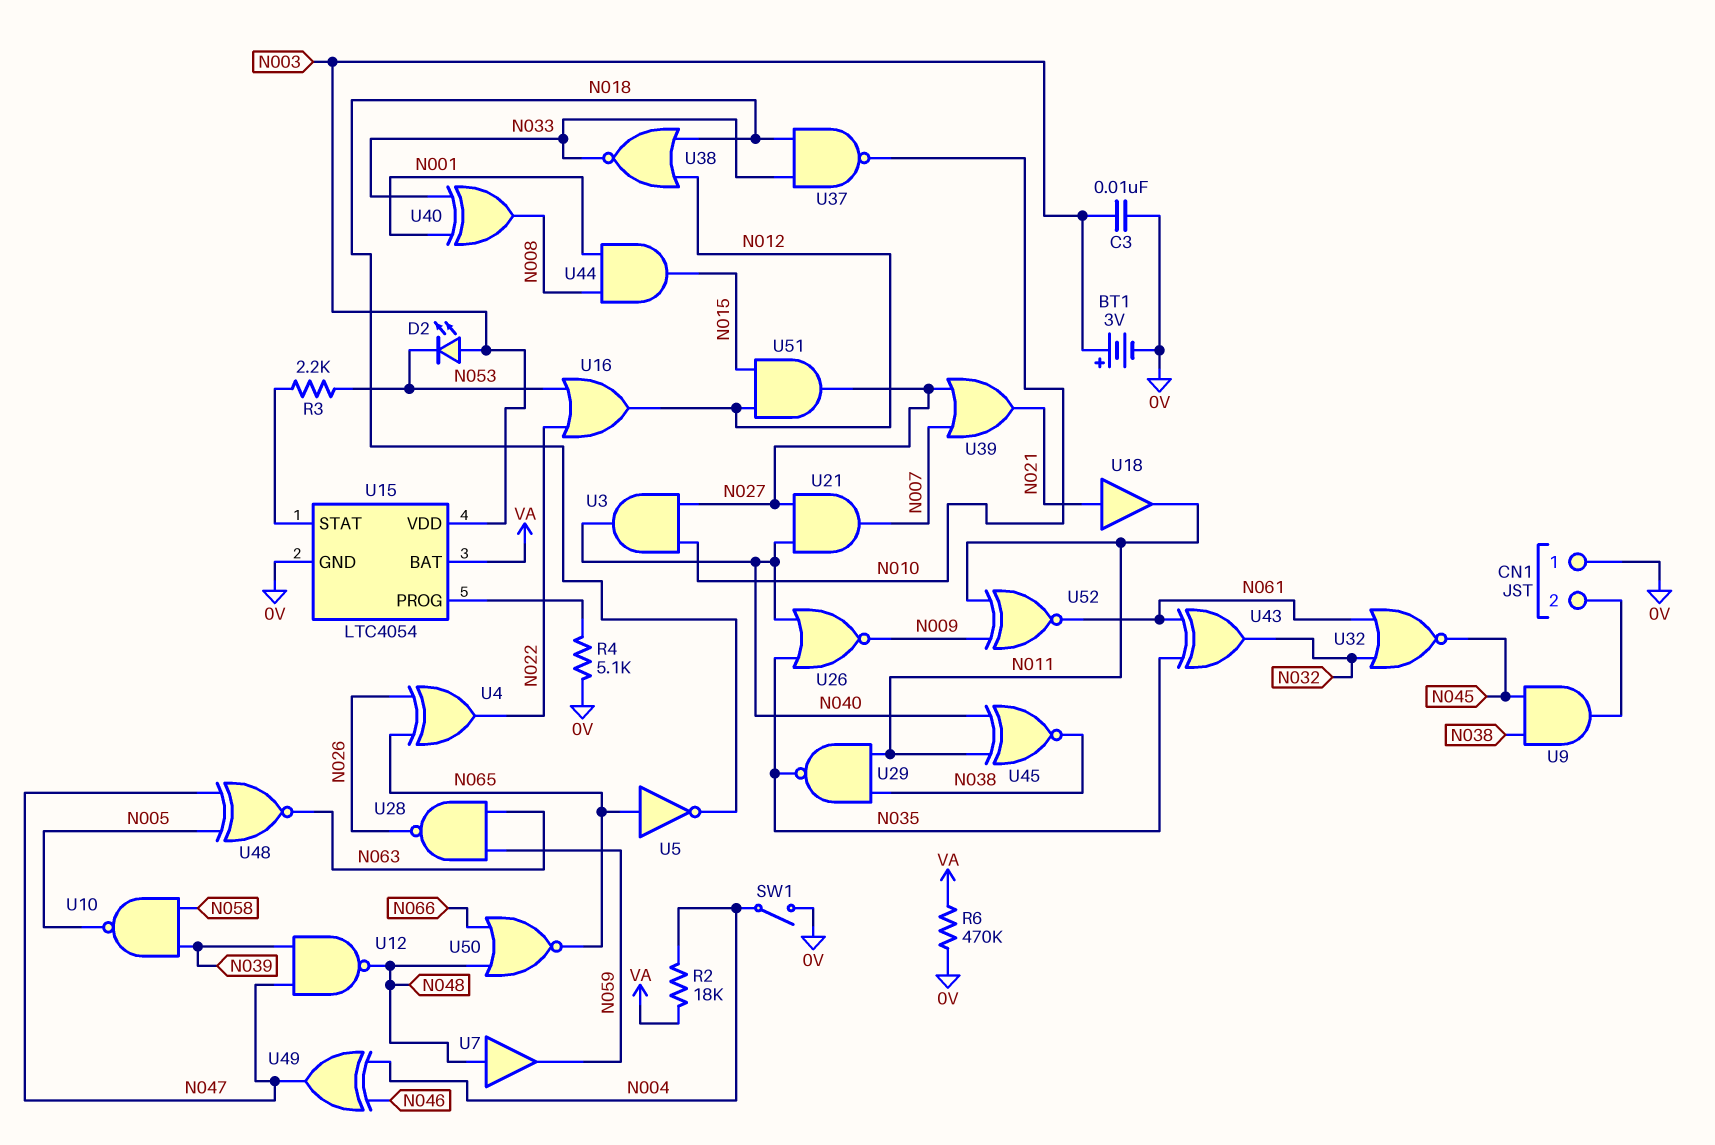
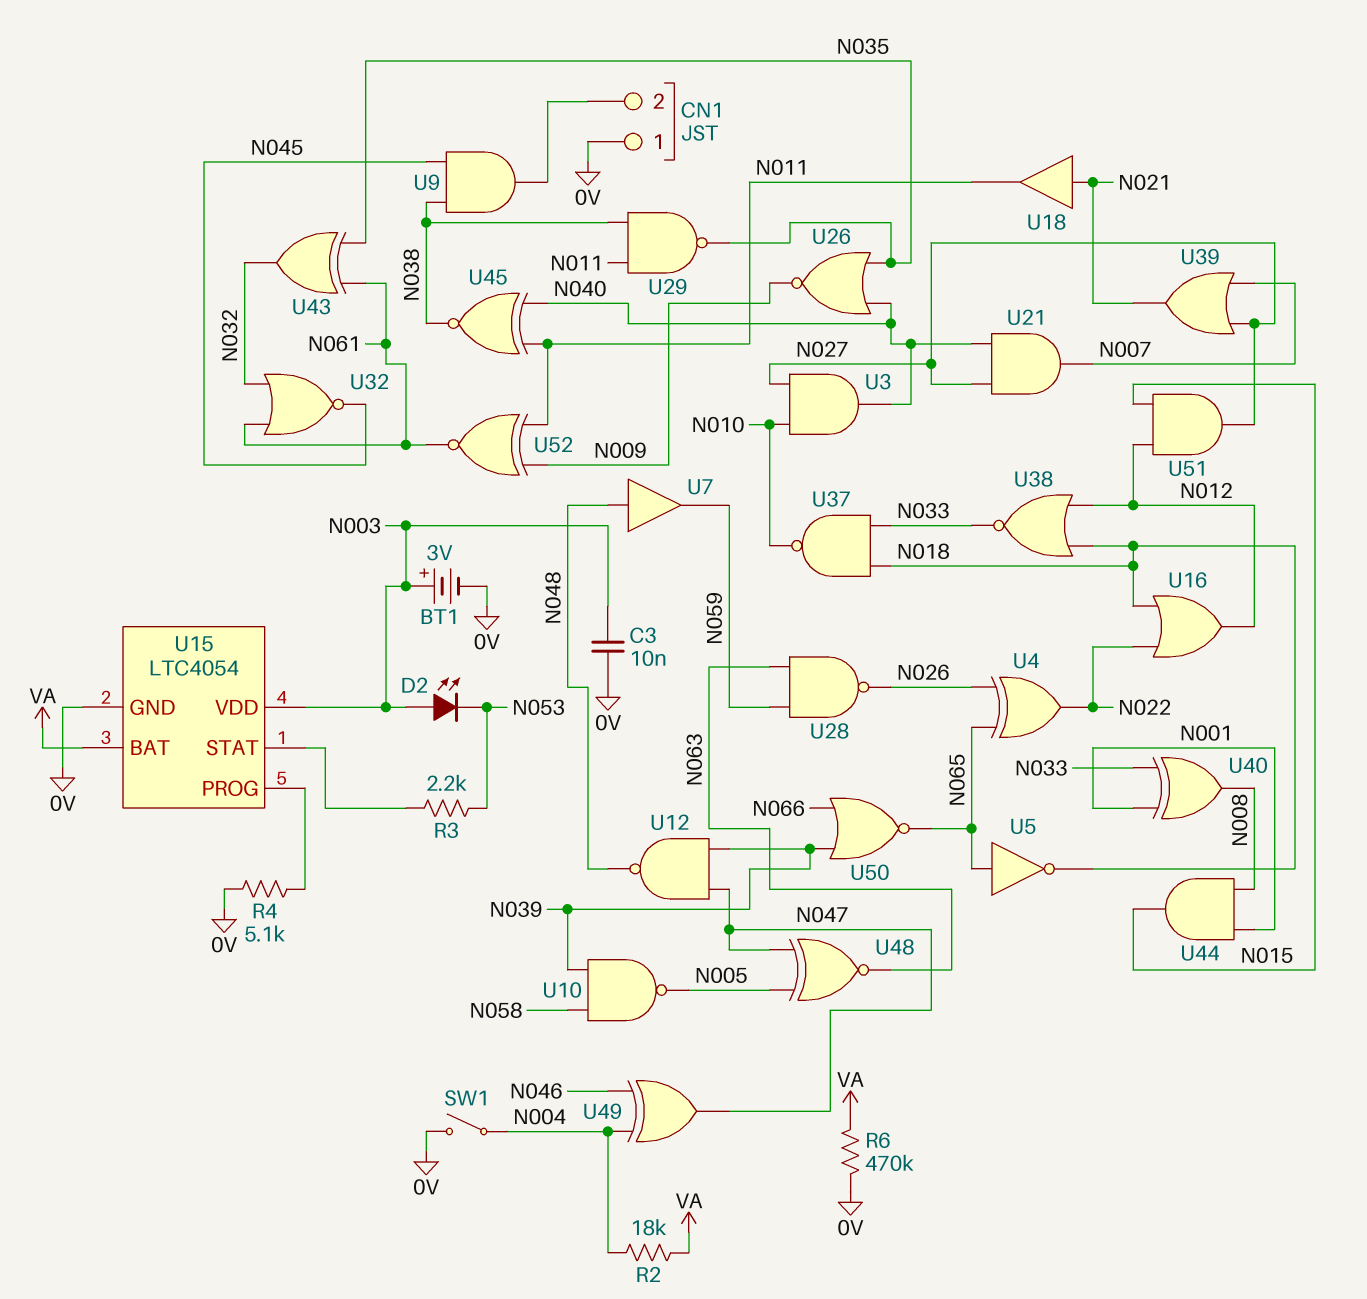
U16: OR (in N022, in N053, out N012) -> OR (in N018, in N022, out N012)
U50: NOR (in N048, in N066, out N065) -> NOR (in N039, in N066, out N065)

